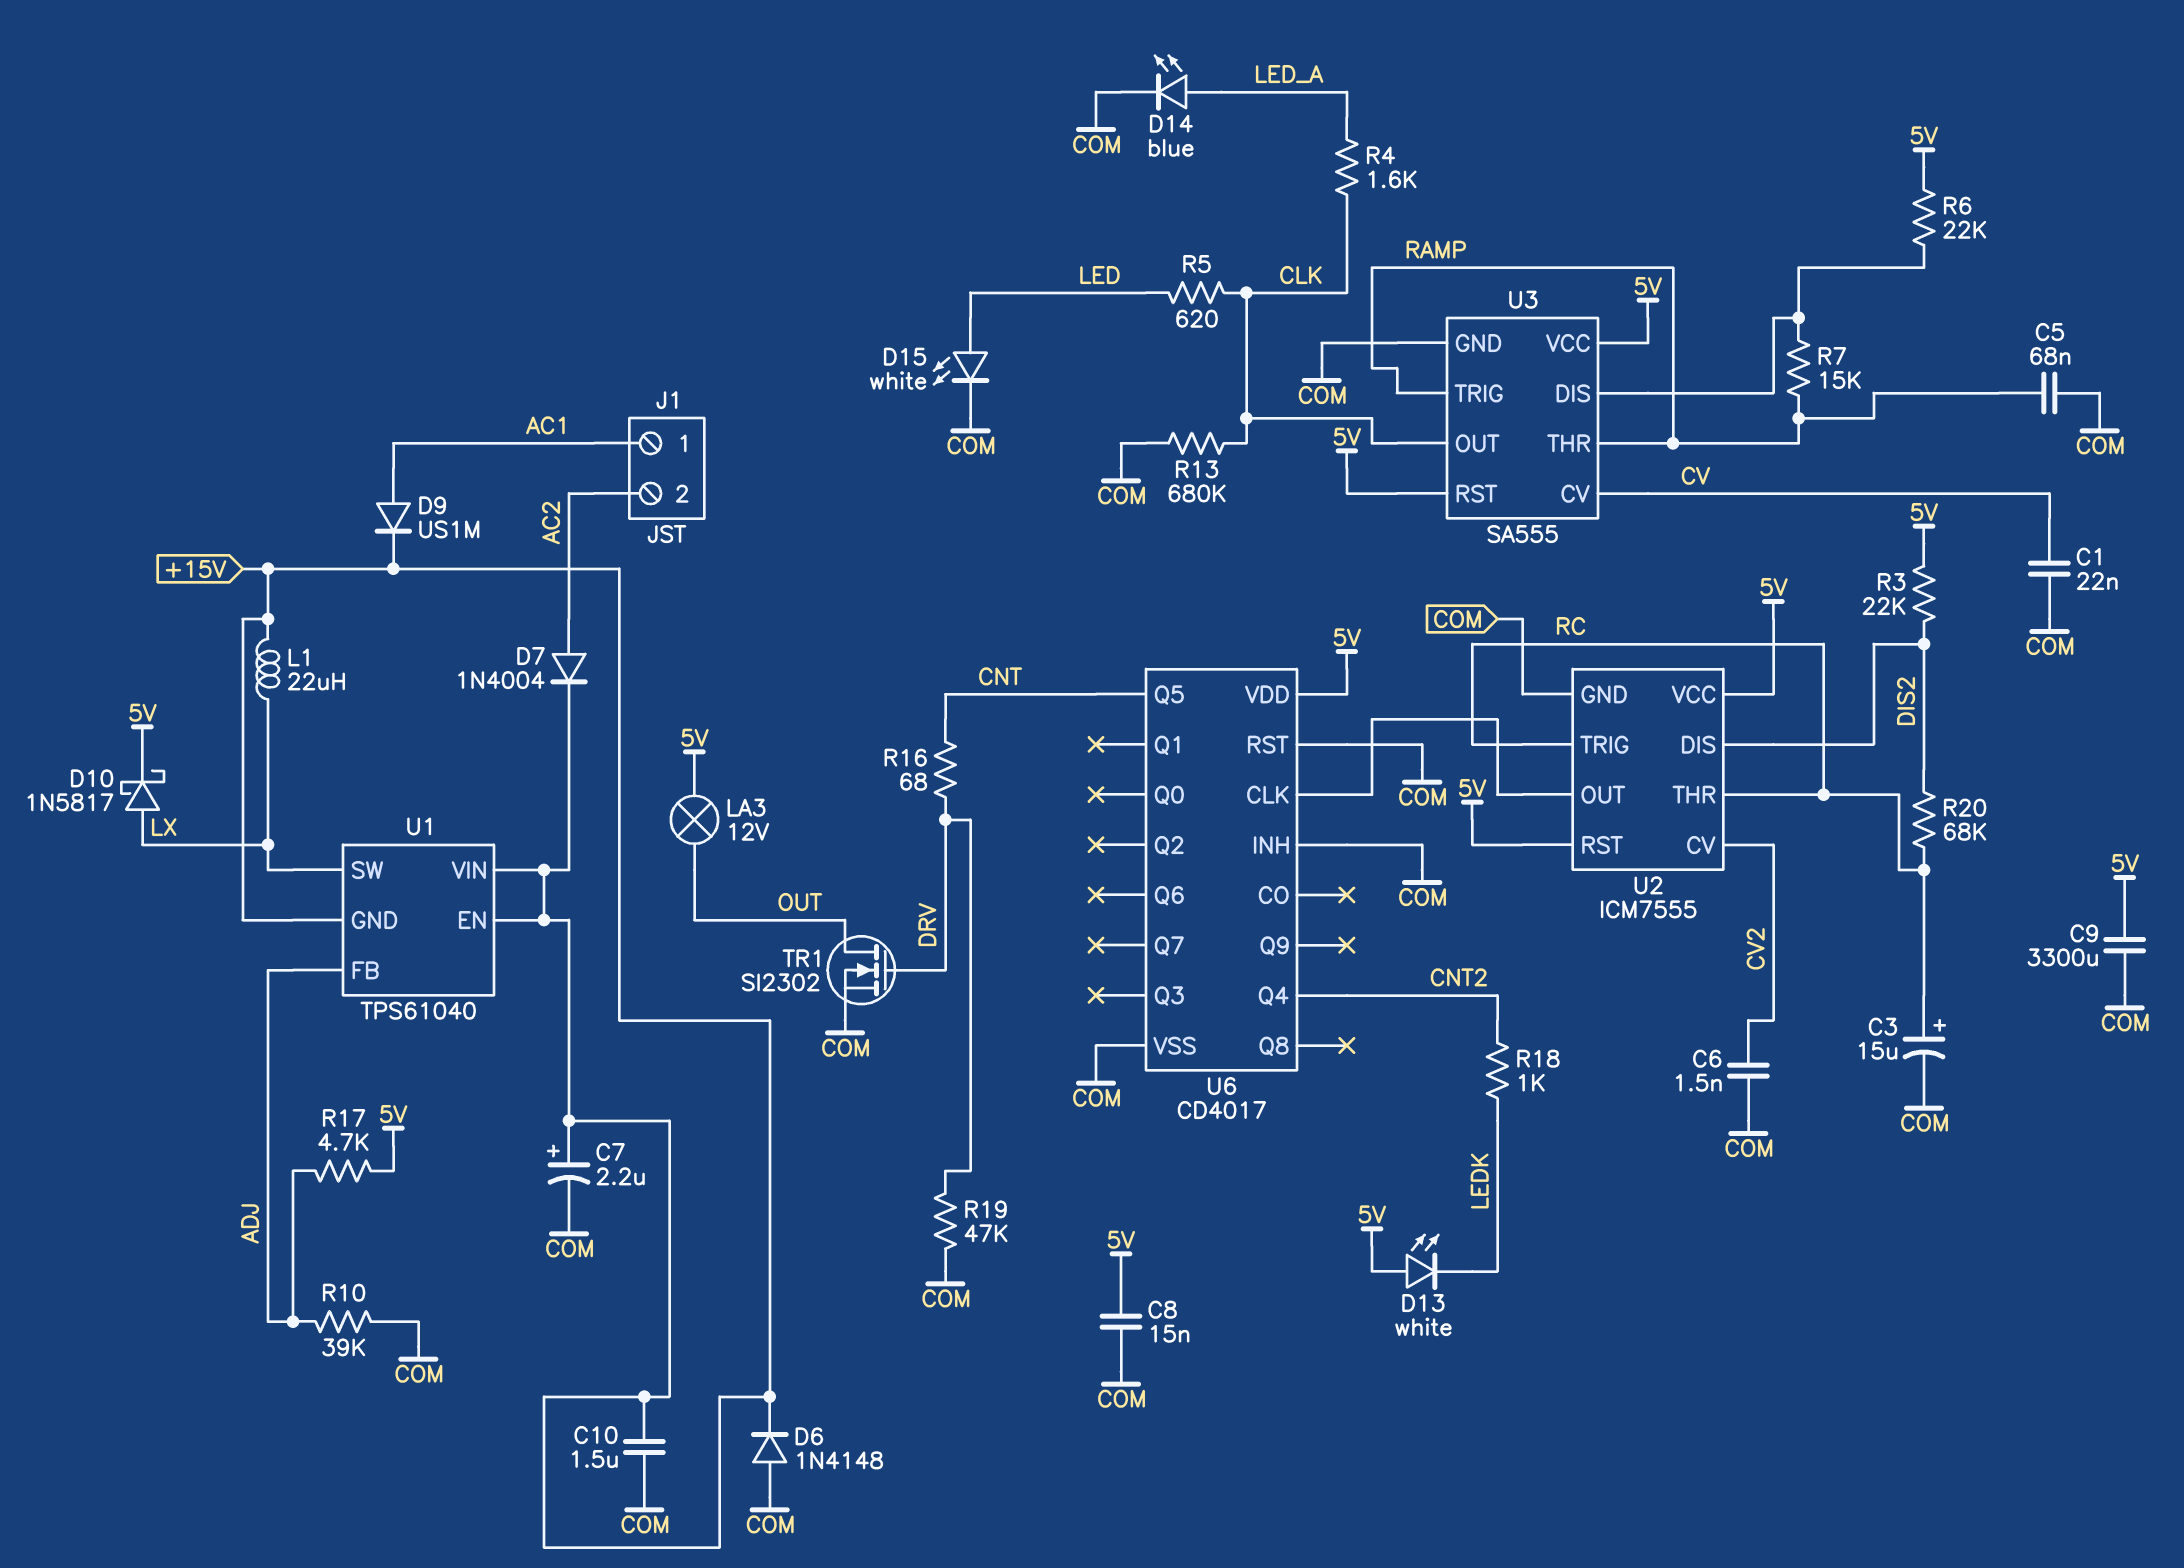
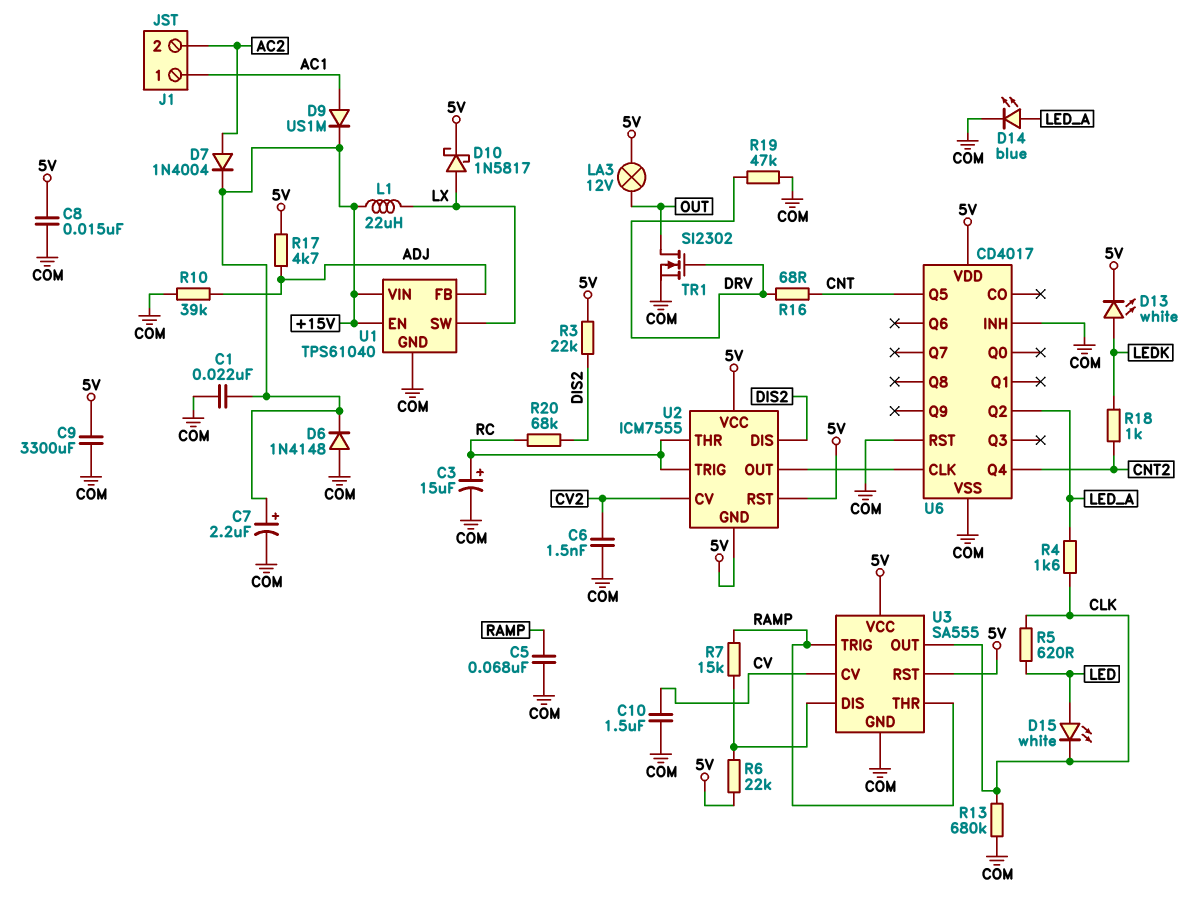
C1: 22nF (COM, CV) -> 22nF (+15V, COM)
C10: 1.5uF (+15V, COM) -> 1.5uF (COM, CV)
D13: LED white (A 5V, K LEDK) -> LED white (A LEDK, K 5V)
D15: LED white (A LED, K COM) -> LED white (A LED, K CLK)
U1 pin GND: +15V -> COM
U2 pin GND: COM -> 5V
U6 pin Q2: none -> LED_A

